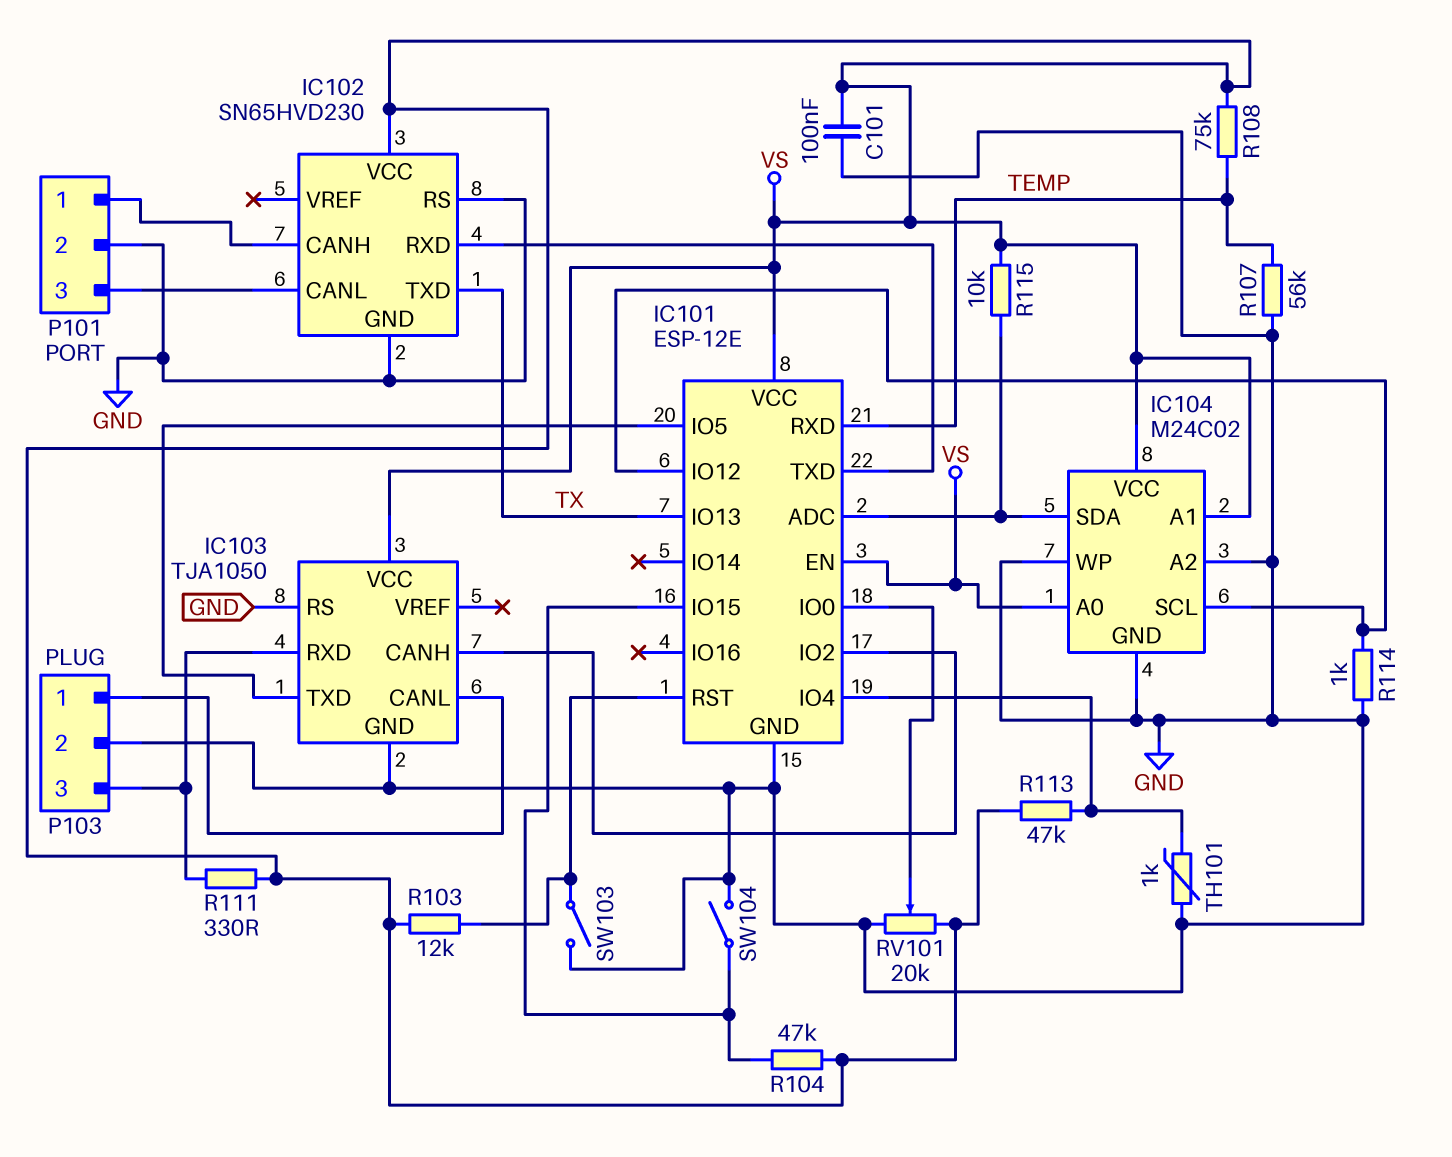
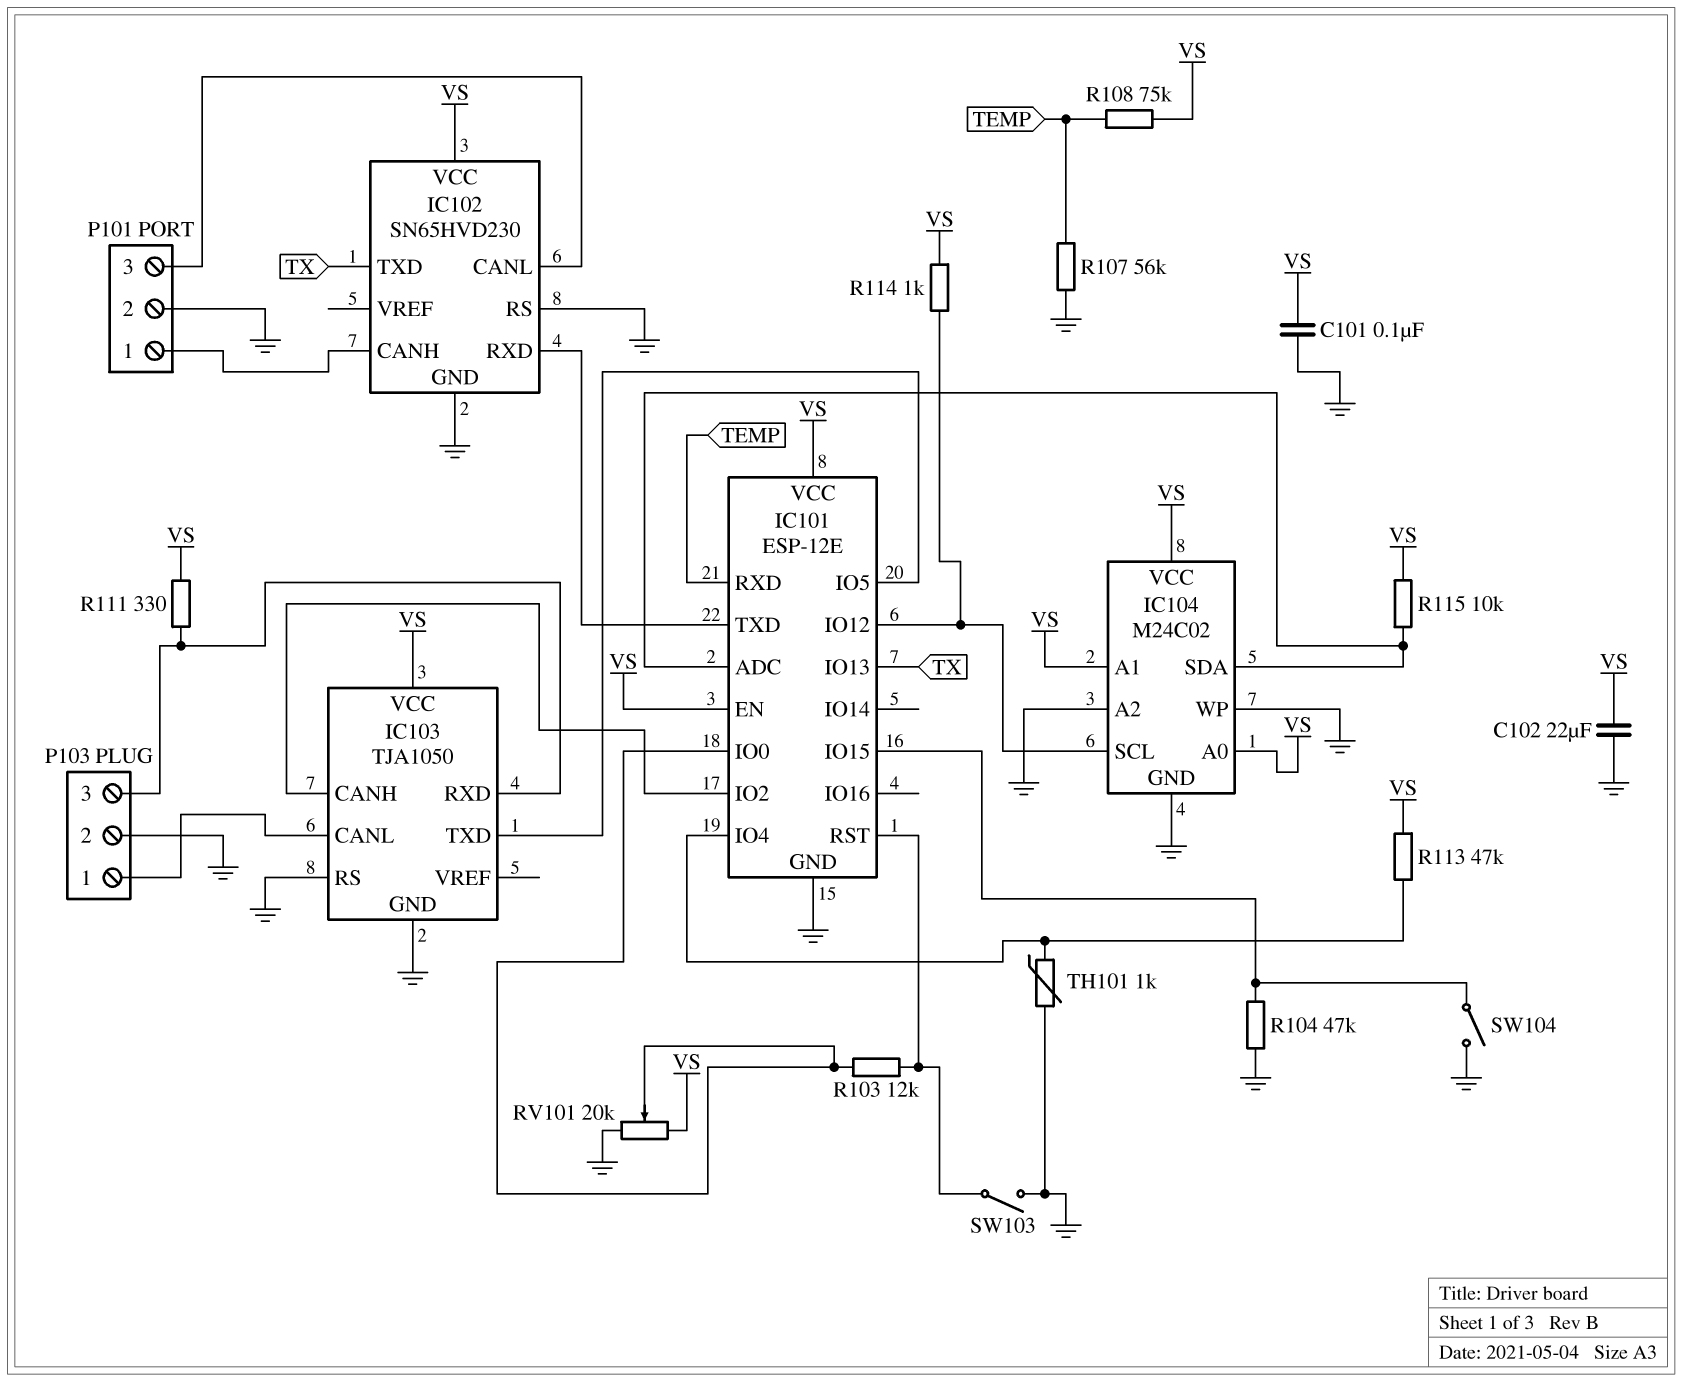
C102: none -> 22uF (GND, VS)
R103: 12k (IC101/RST, VS) -> 12k (IC101/IO0, IC101/RST)
R104: 47k (IC101/IO15, VS) -> 47k (GND, IC101/IO15)
R114: 1k (GND, IC101/IO12) -> 1k (IC101/IO12, VS)

